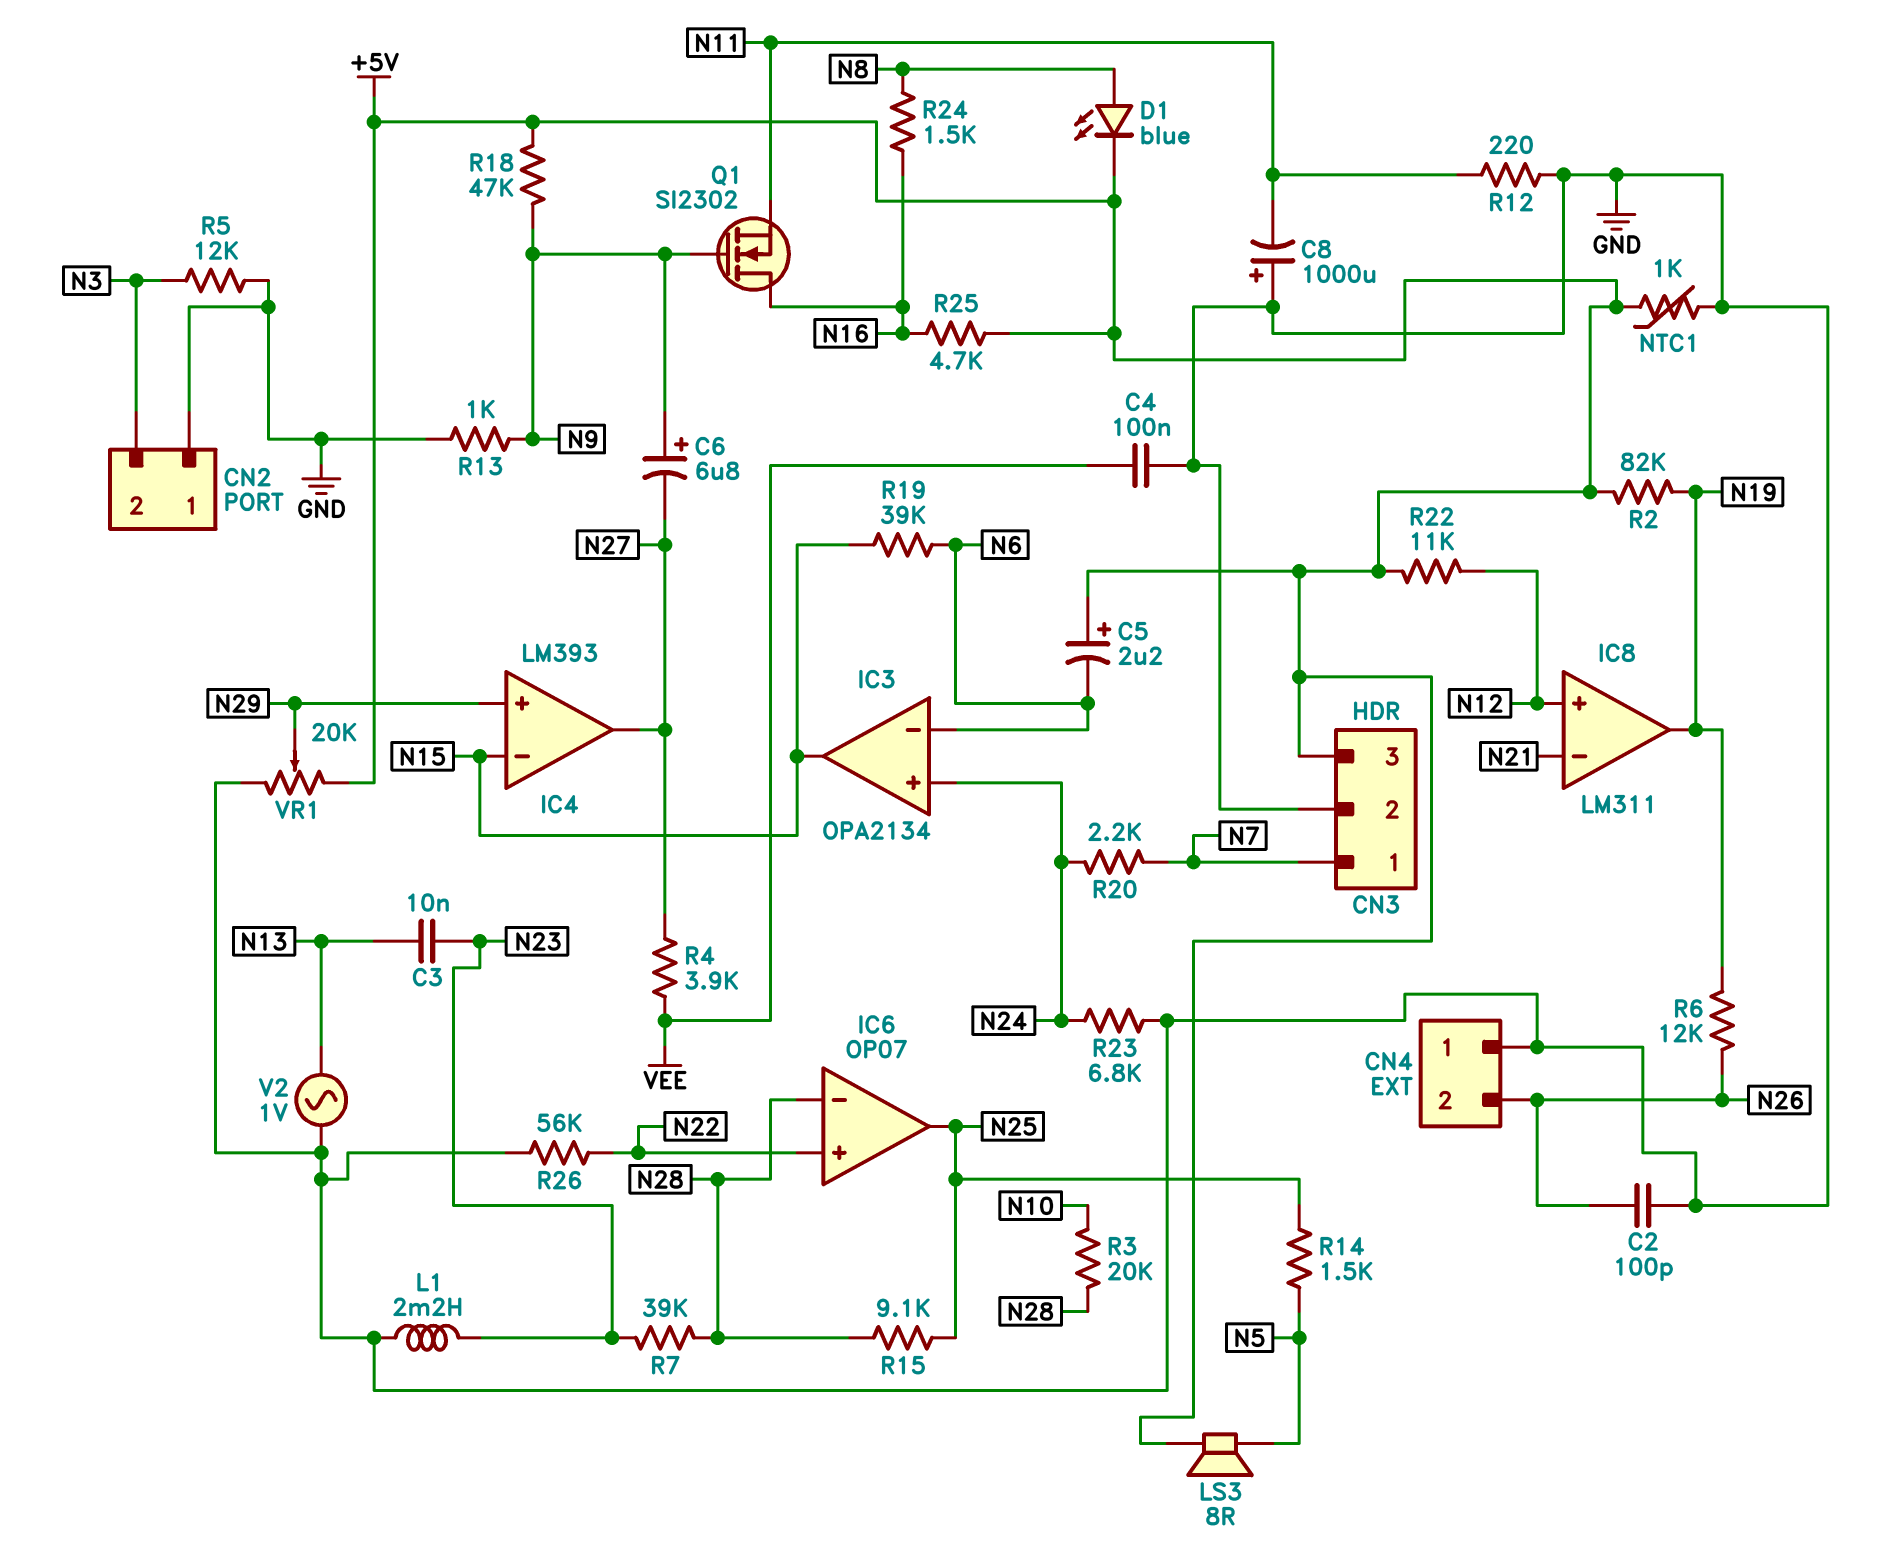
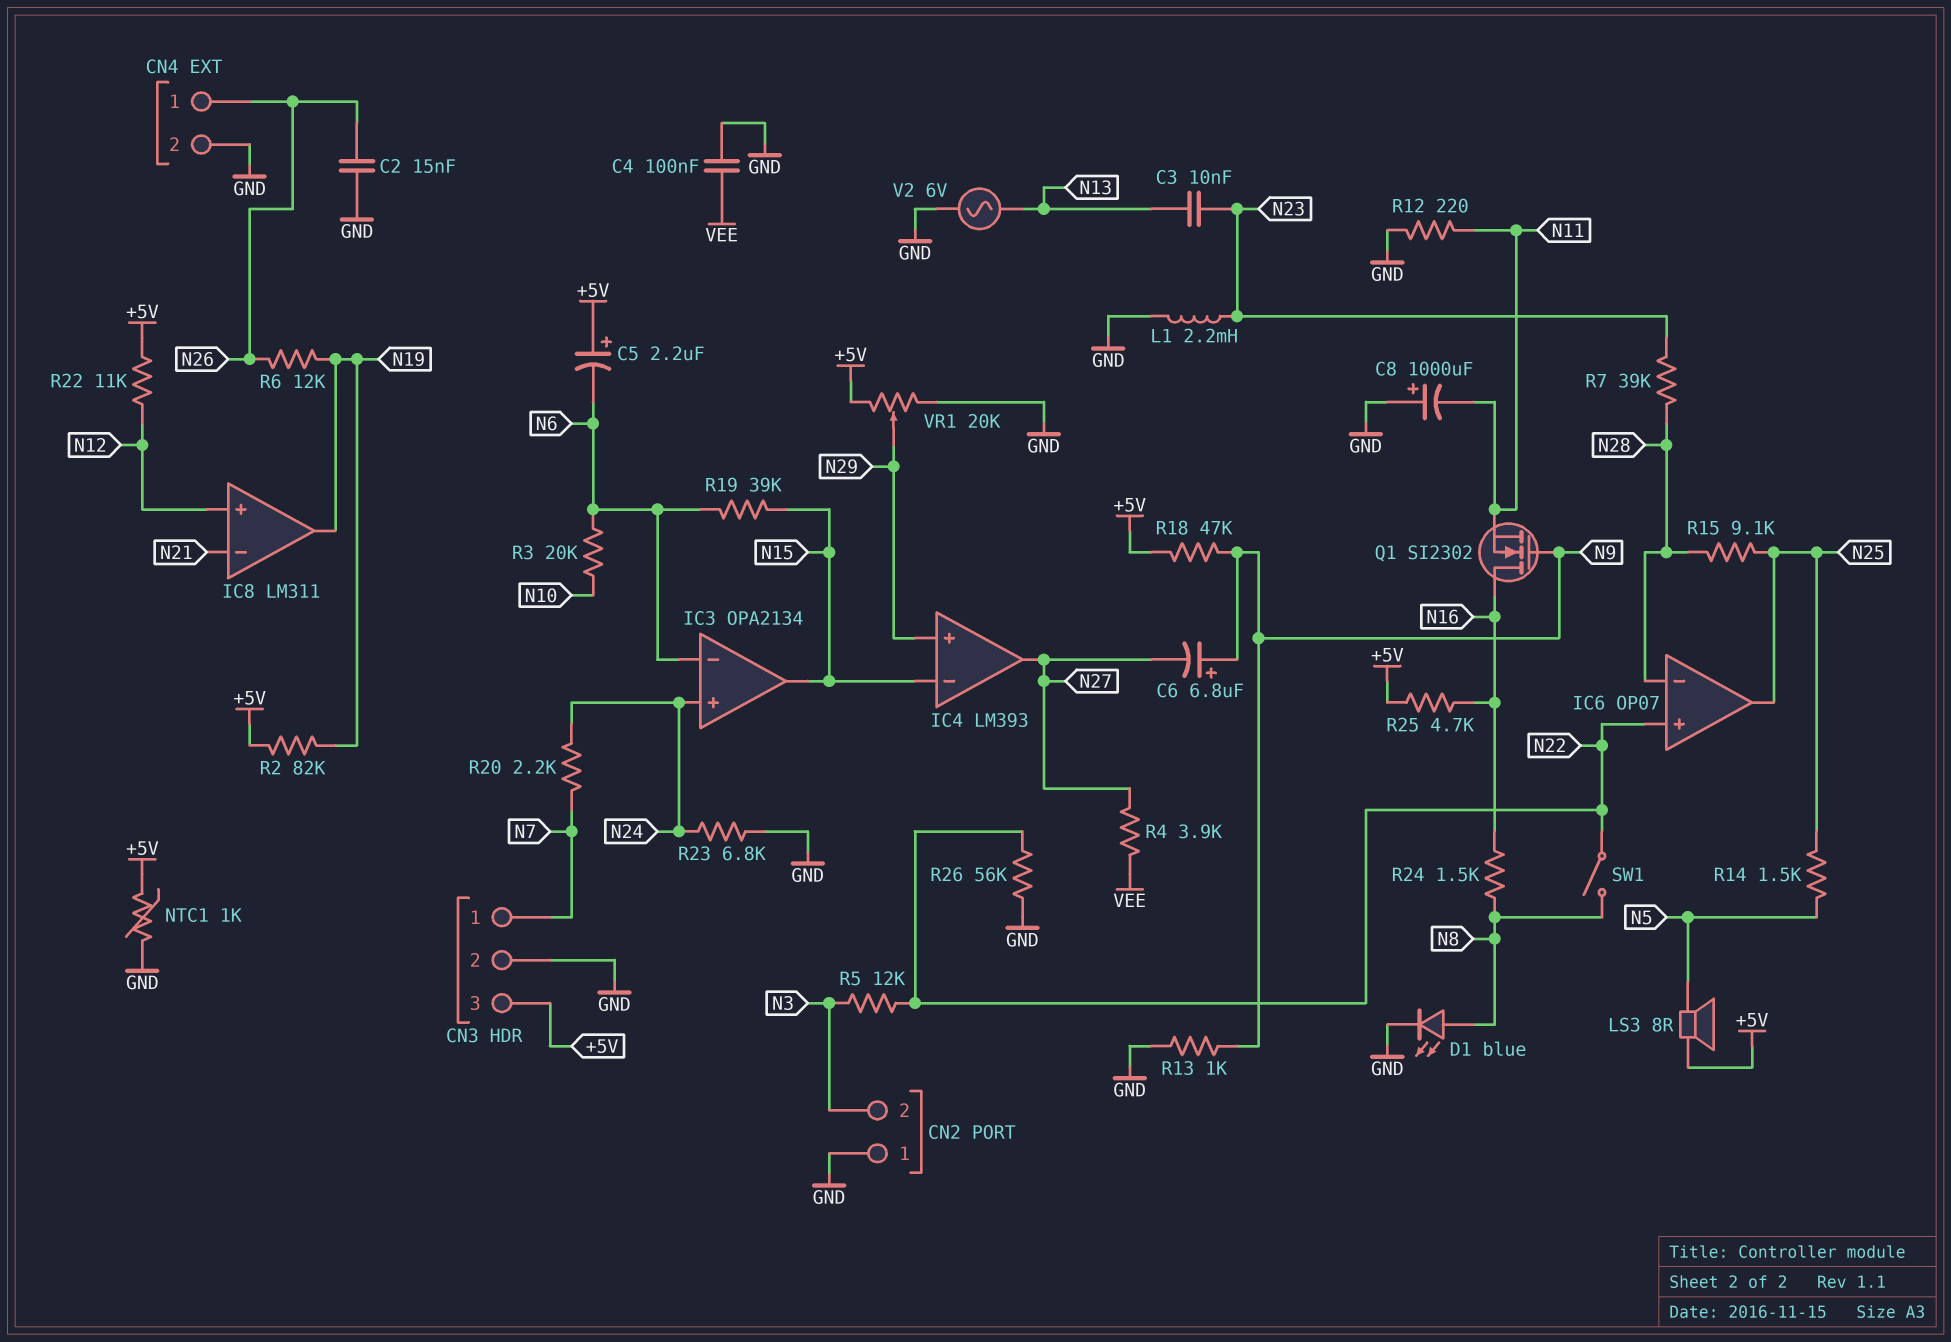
C2: 100pF (GND, N26) -> 15nF (GND, N26)
CN4 pin 1: GND -> N26
CN4 pin 2: N26 -> GND
D1: LED blue (A N8, K +5V) -> LED blue (A N8, K GND)
R3: 20k (N10, N28) -> 20k (N6, N10)
R5: 12k (GND, N3) -> 12k (N3, N22)
SW1: none -> switch (N8, N22)
V2: AC 1V (GND, N13) -> AC 6V (GND, N13)

